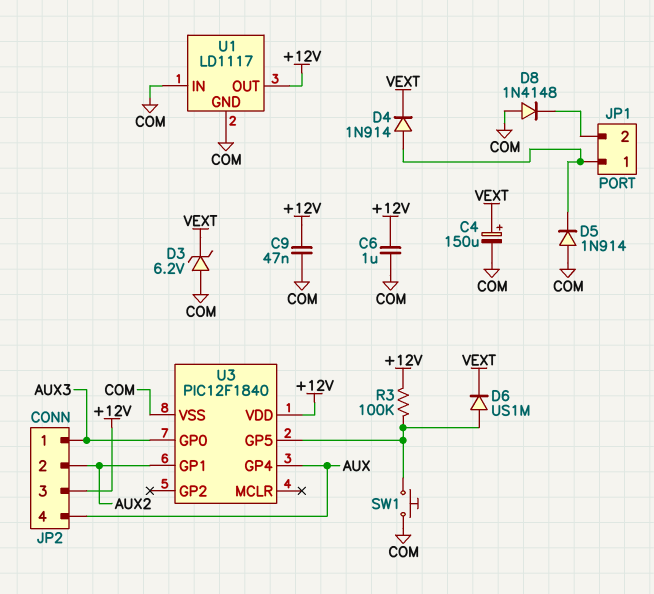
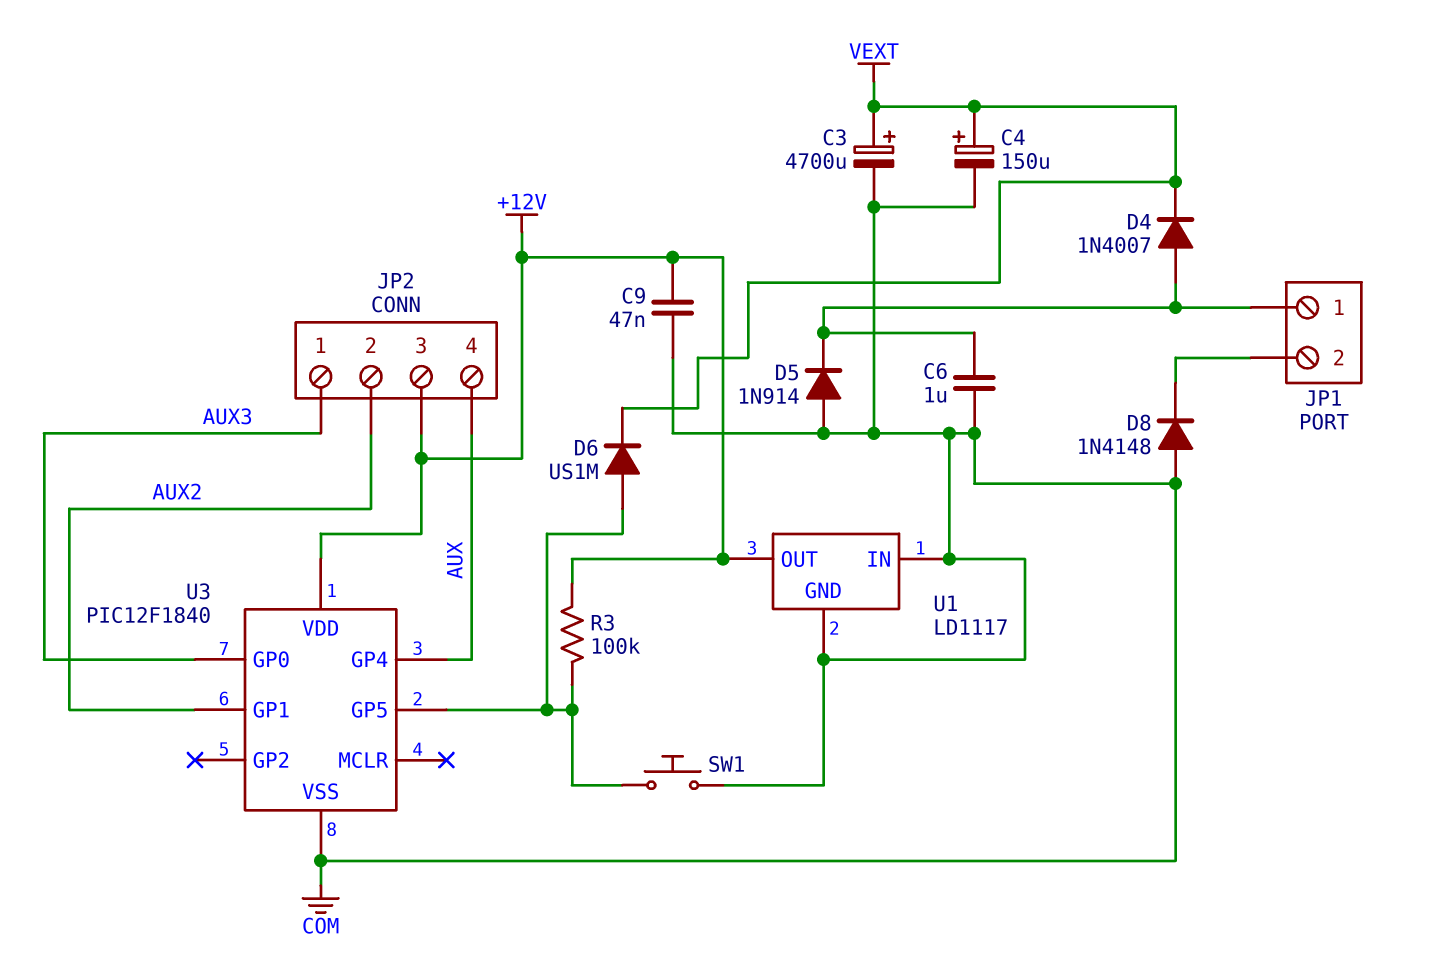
C3: none -> 4700uF (plus VEXT, minus COM)
C6: 1uF (+12V, COM) -> 1uF (COM, JP1/1)
D3: zener 6.2V (A COM, K VEXT) -> none
D4: diode 1N914 (A JP1/1, K VEXT) -> diode 1N4007 (A JP1/1, K VEXT)

